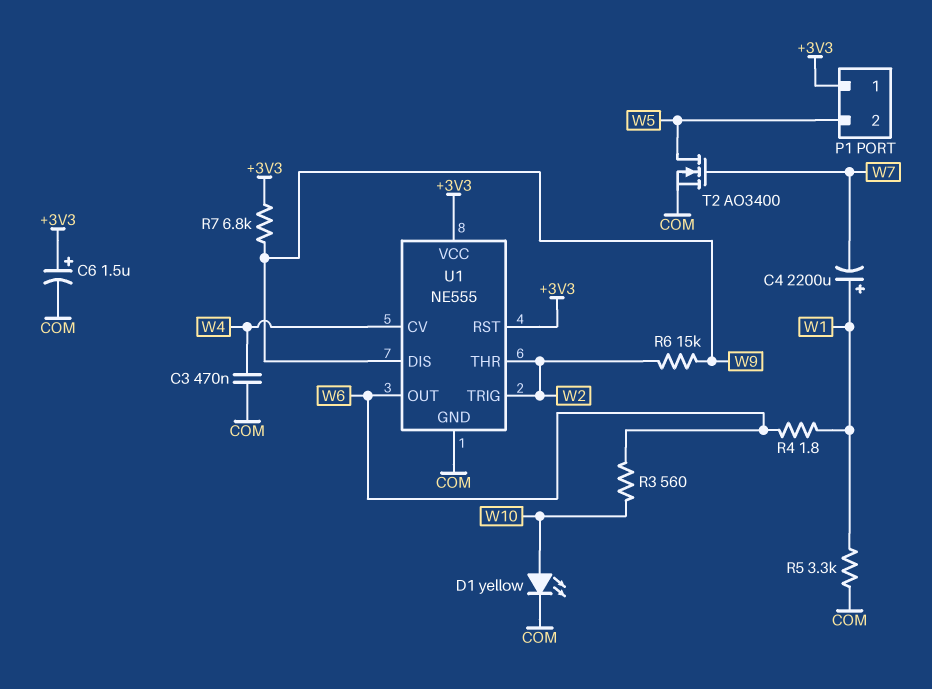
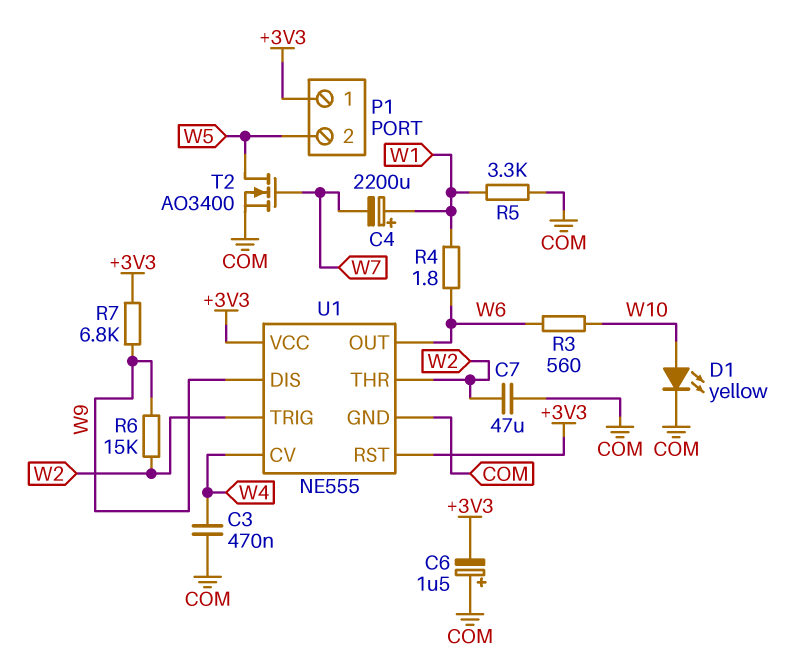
C6: 1.5uF (plus +3V3, minus COM) -> 1.5uF (plus COM, minus +3V3)
C7: none -> 47uF (COM, W2)

